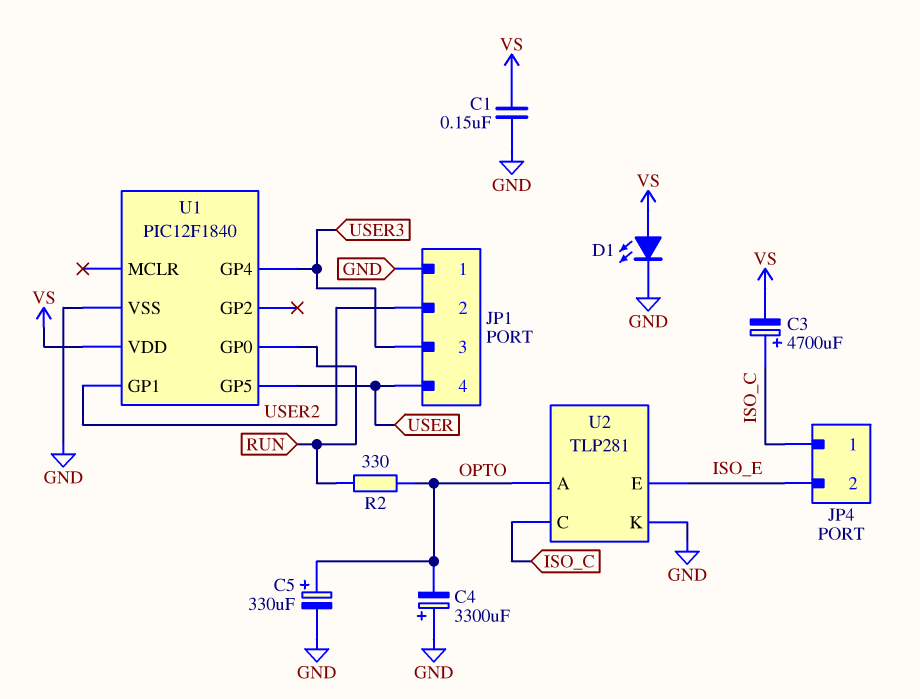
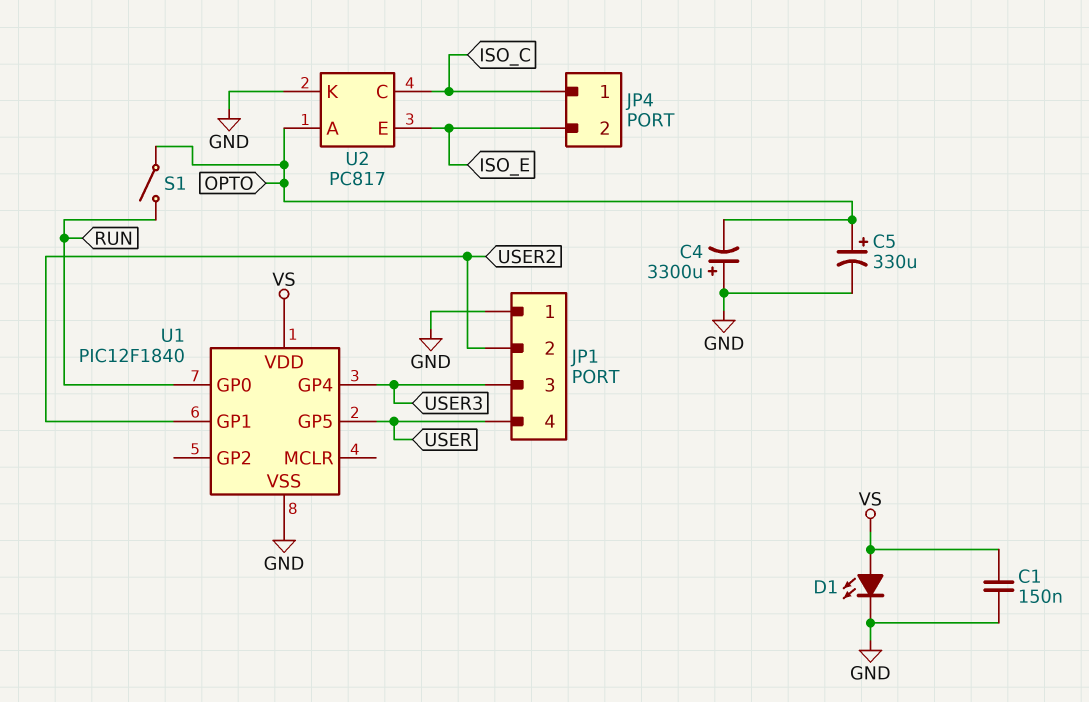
C3: 4700uF (plus ISO_C, minus VS) -> none
R2: 330 (OPTO, RUN) -> none
S1: none -> switch (OPTO, RUN)
U2: TLP281 -> PC817

